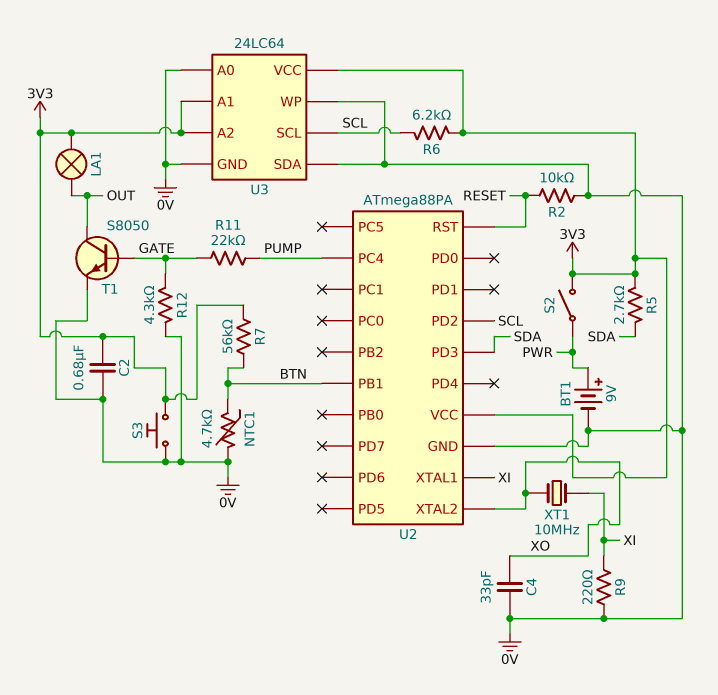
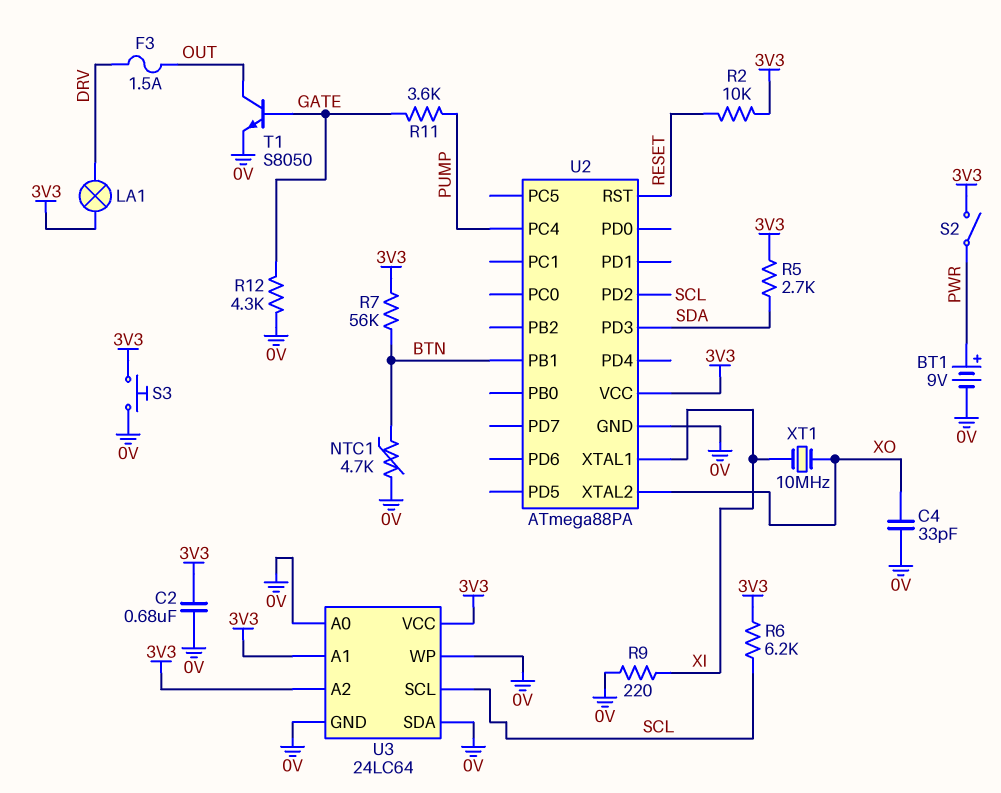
F3: none -> 1.5A (DRV, OUT)
LA1: lamp (3V3, OUT) -> lamp (3V3, DRV)
R2: 10k (0V, RESET) -> 10k (3V3, RESET)
R11: 22k (GATE, PUMP) -> 3.6k (GATE, PUMP)

